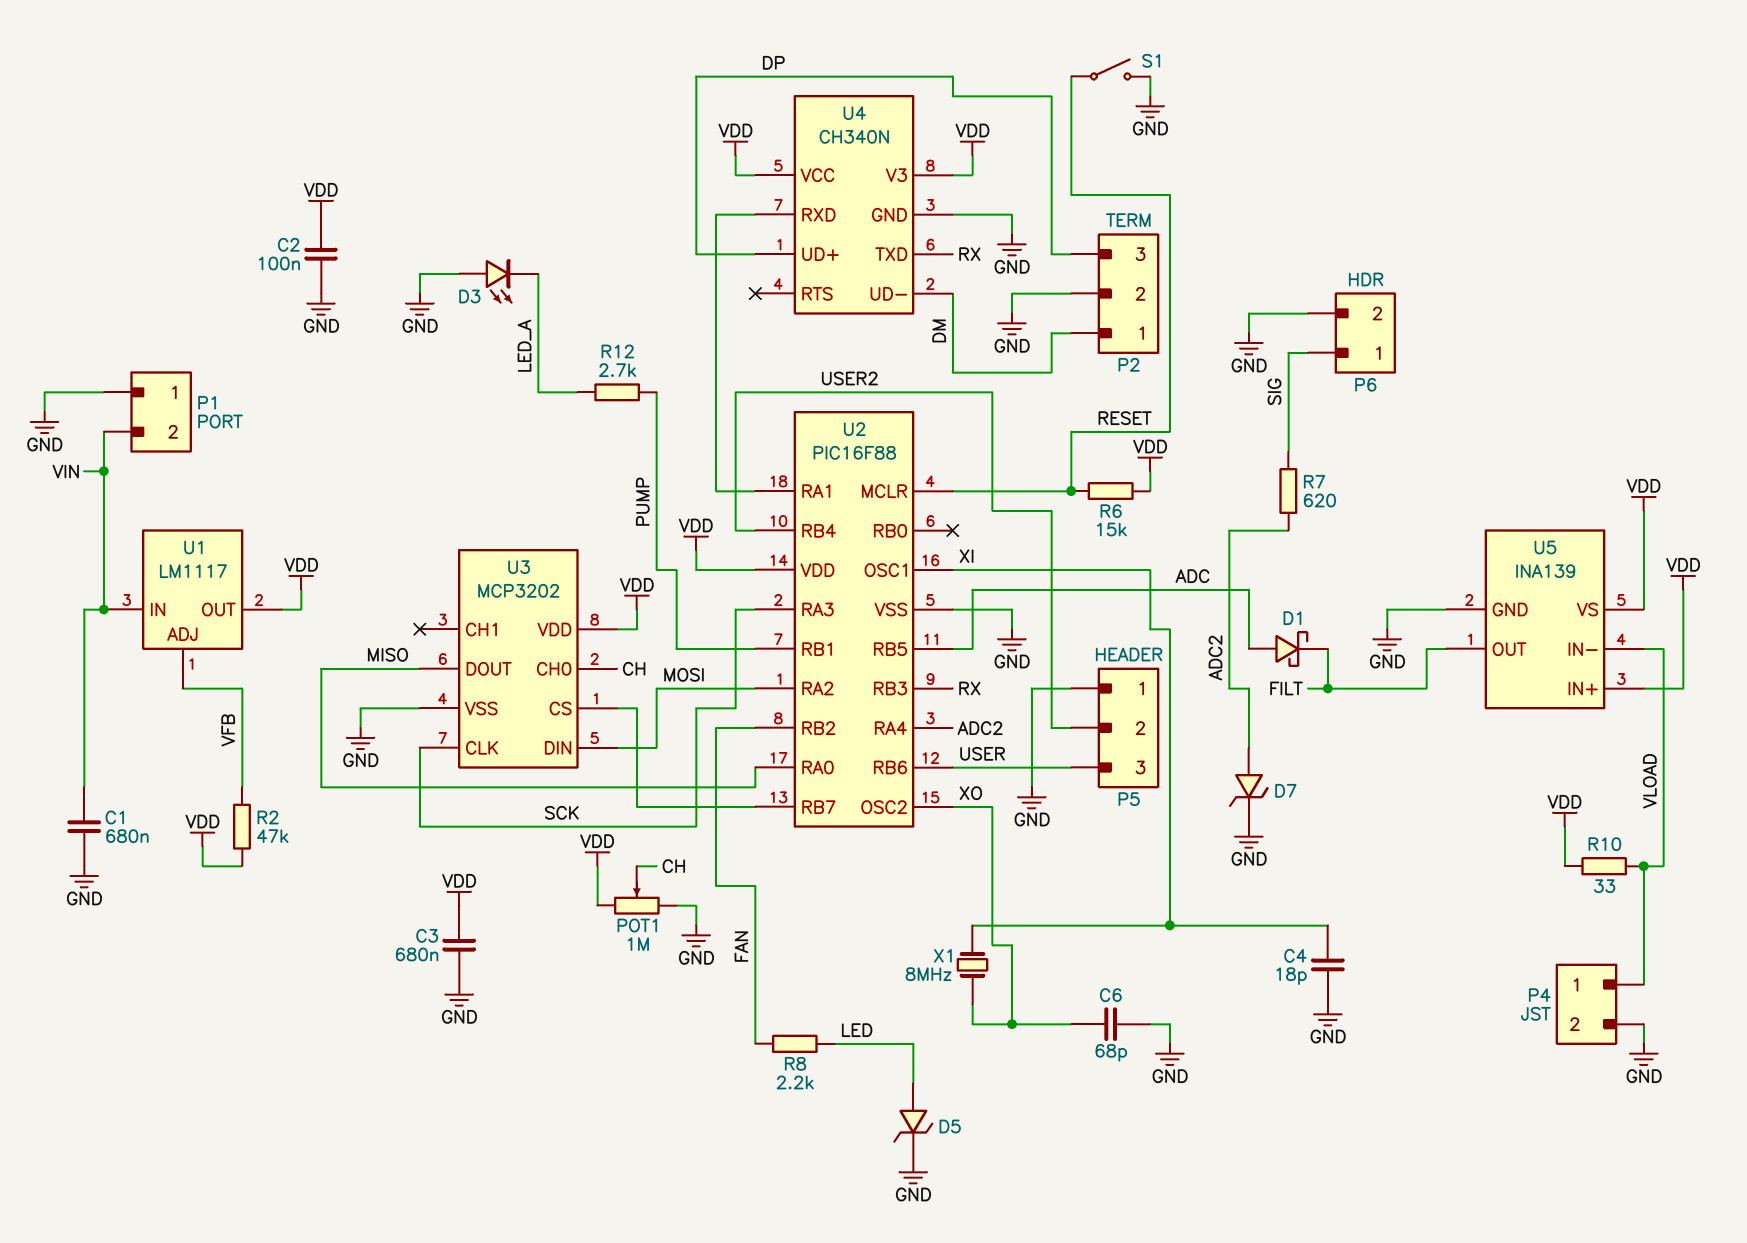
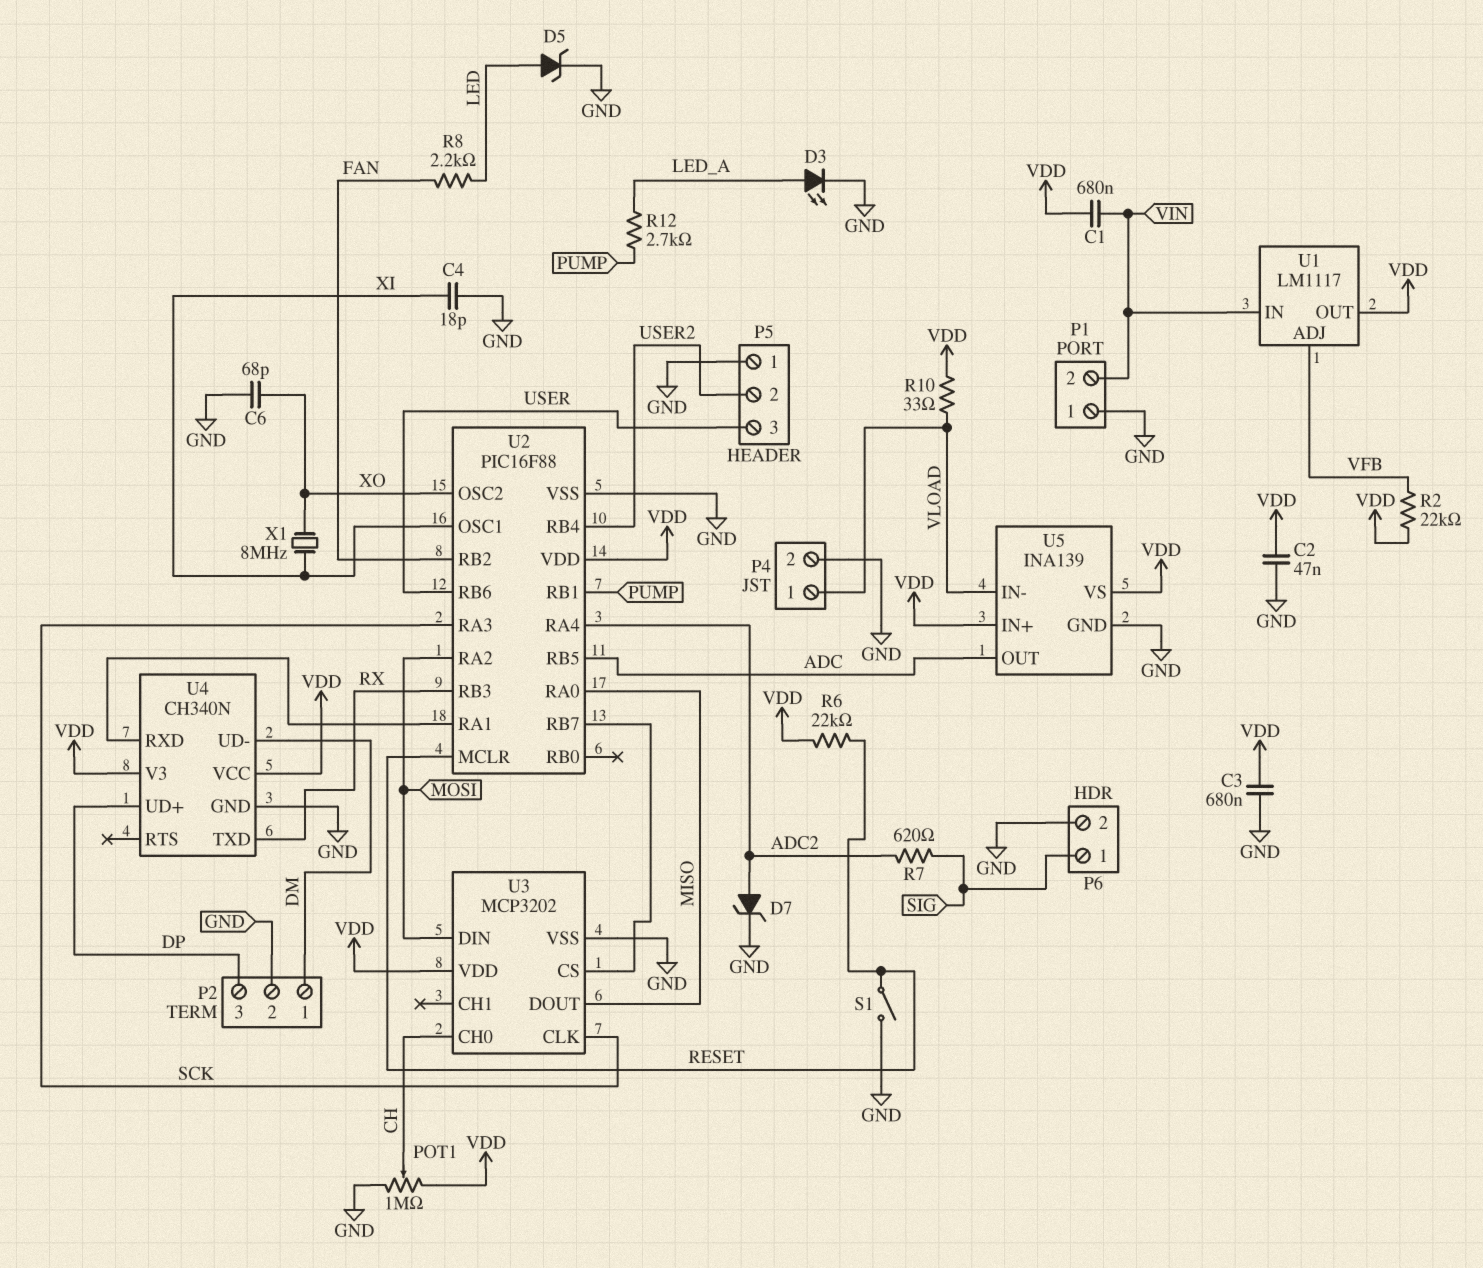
C1: 680nF (GND, VIN) -> 680nF (VDD, VIN)
C2: 100nF (GND, VDD) -> 47nF (GND, VDD)
D1: schottky (A ADC, K FILT) -> none
D3: LED (A GND, K LED_A) -> LED (A LED_A, K GND)
R2: 47k (VDD, VFB) -> 22k (VDD, VFB)
R6: 15k (RESET, VDD) -> 22k (RESET, VDD)
U5 pin OUT: FILT -> ADC

